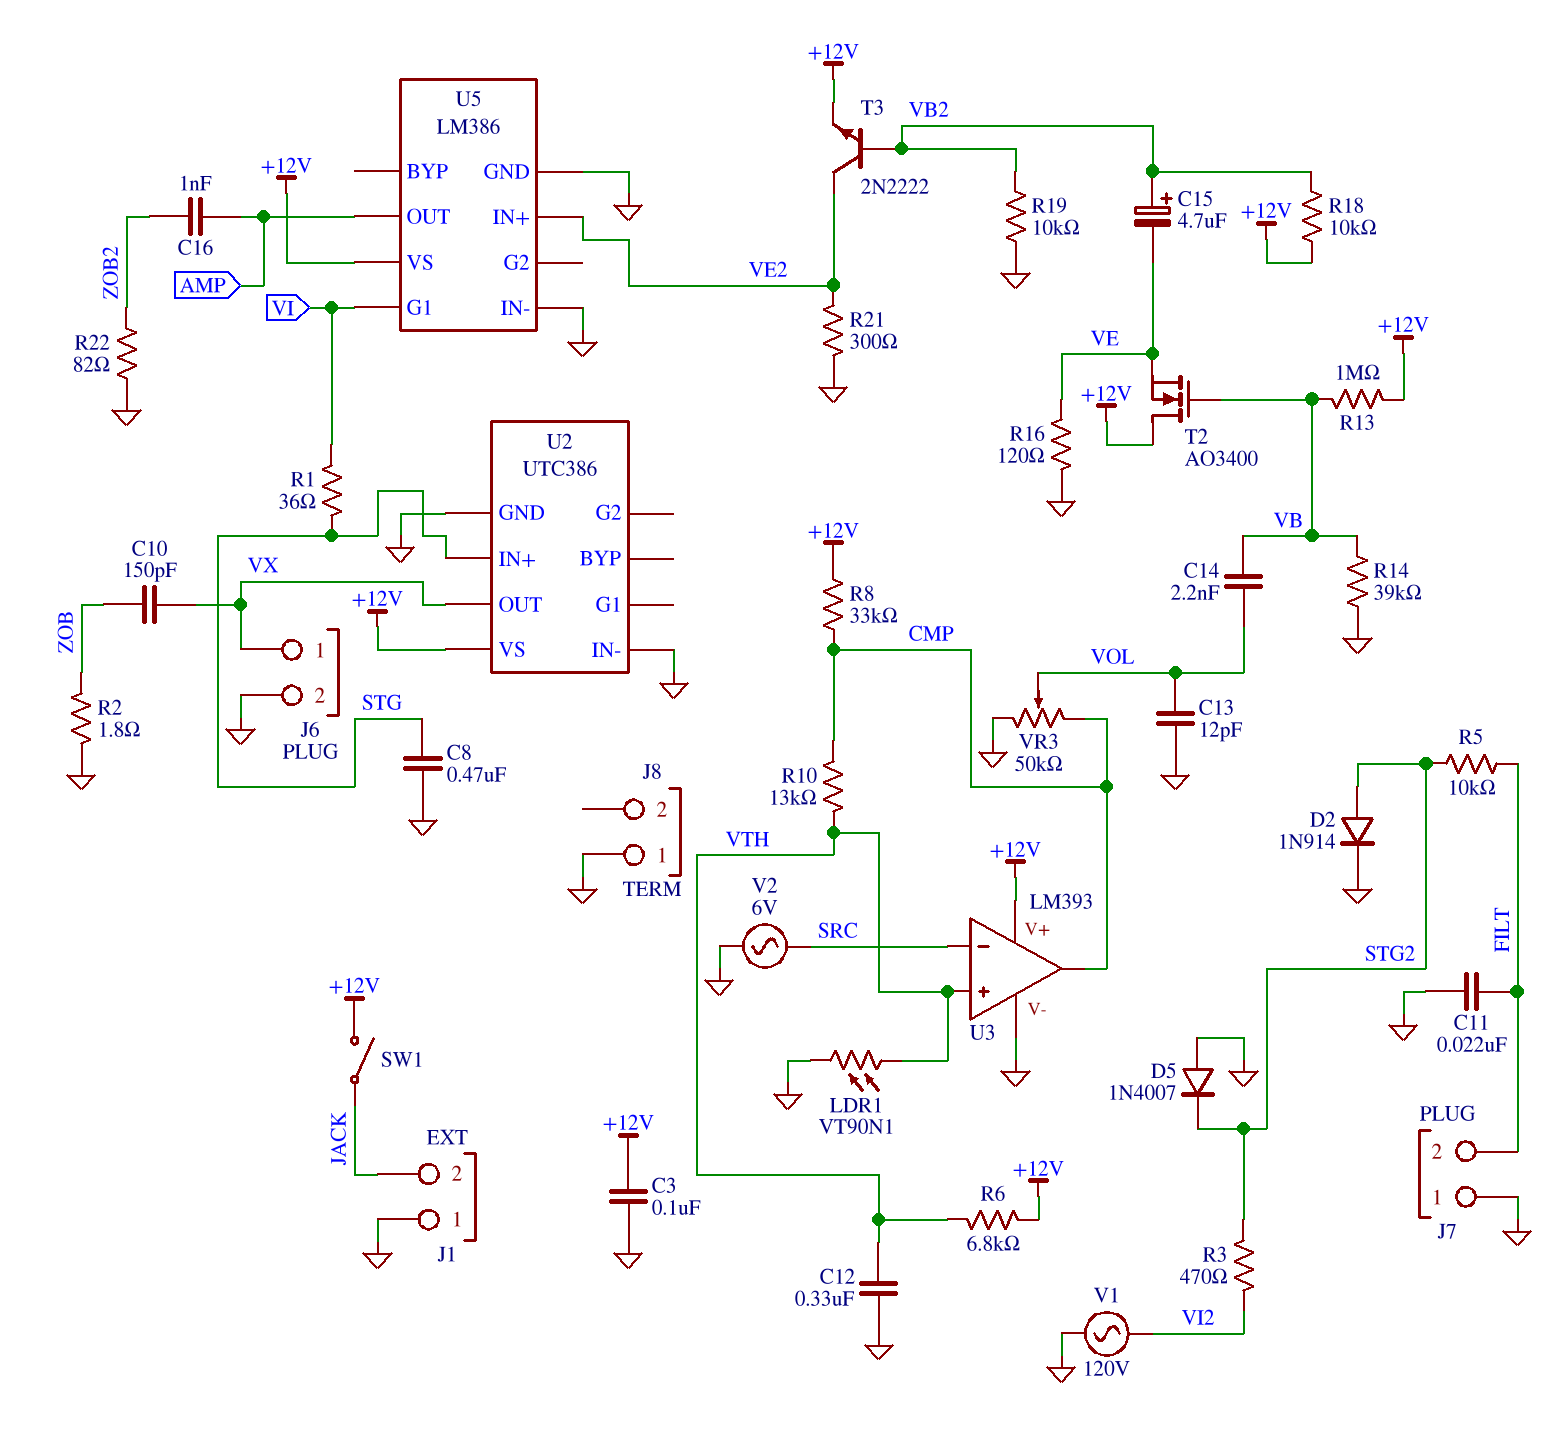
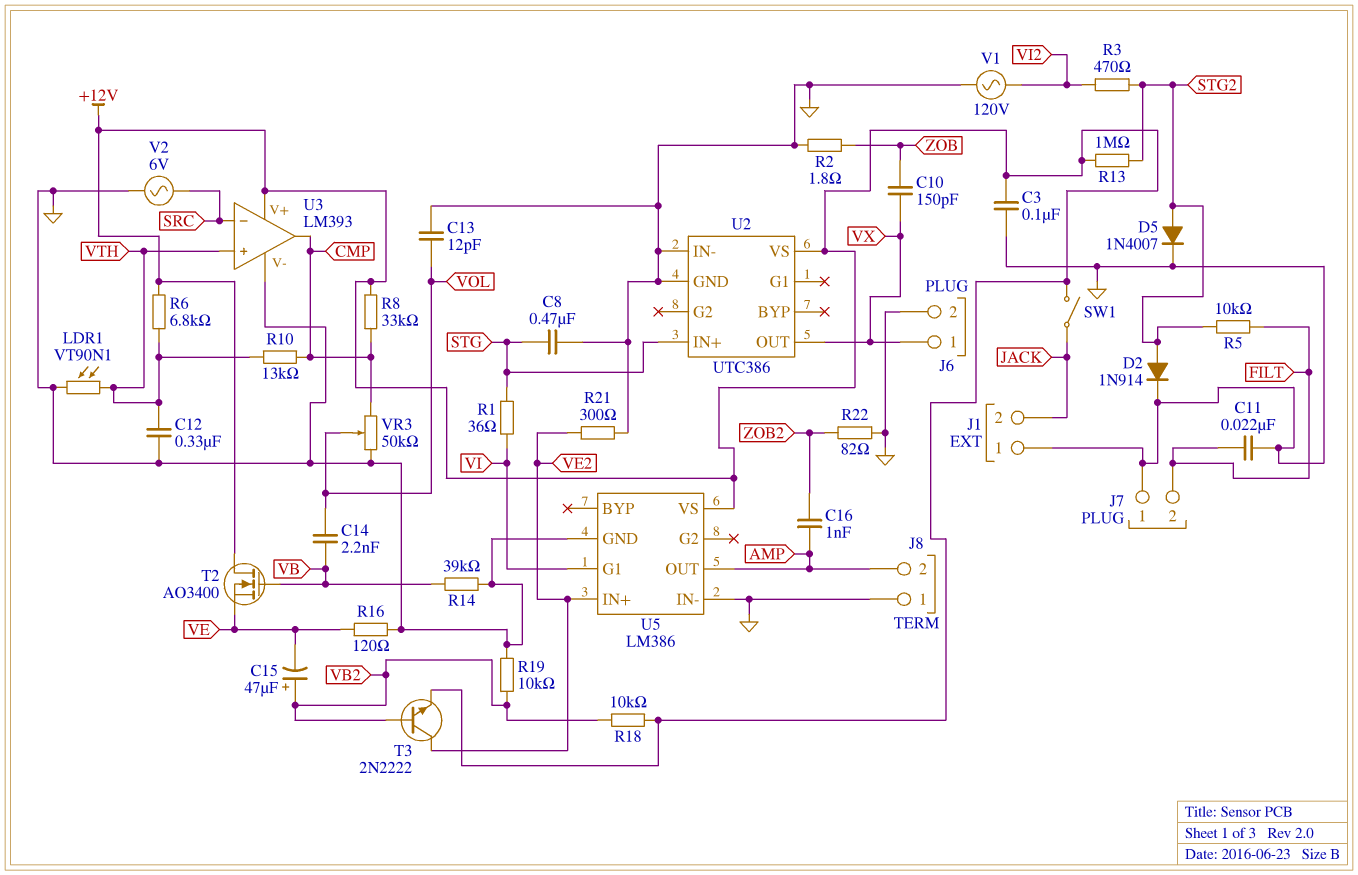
C15: 4.7uF (plus VB2, minus VE) -> 47uF (plus VB2, minus VE)
D5: diode 1N4007 (A GND, K STG2) -> diode 1N4007 (A STG2, K GND)
J8 pin 2: none -> AMP
R13: 1M (+12V, VB) -> 1M (+12V, STG2)

